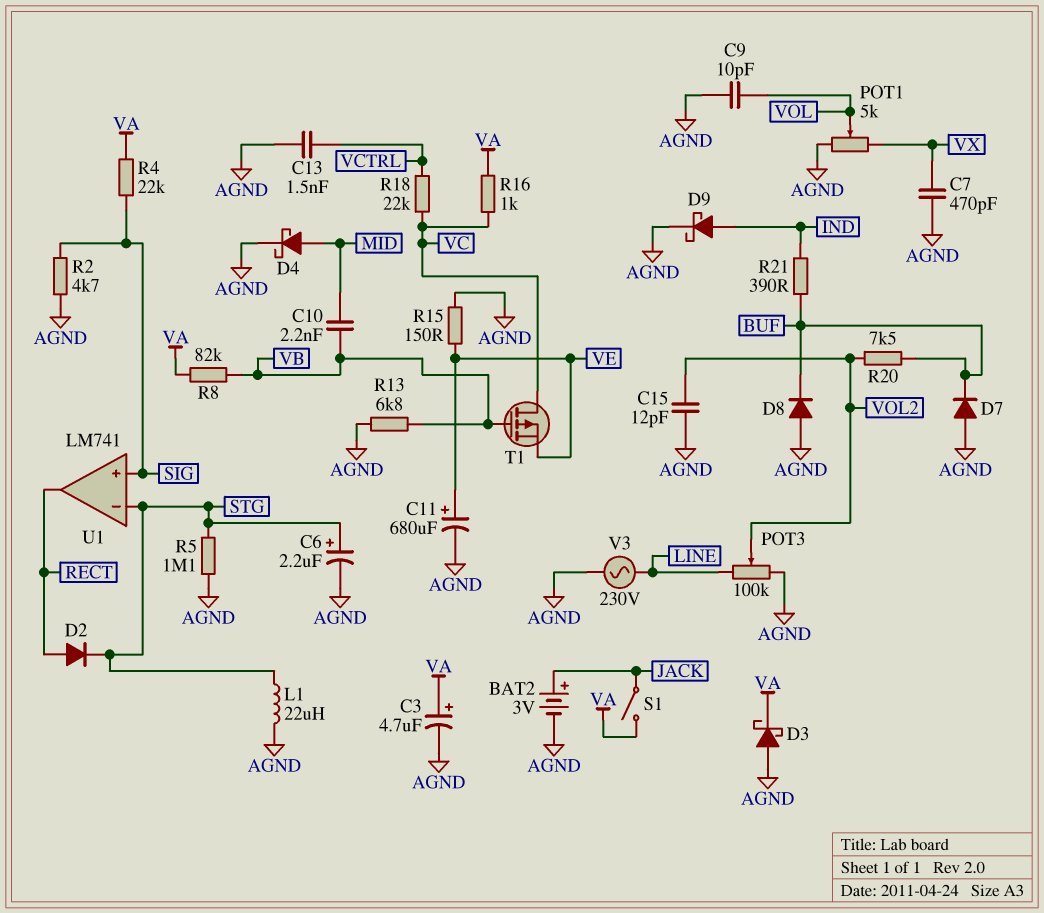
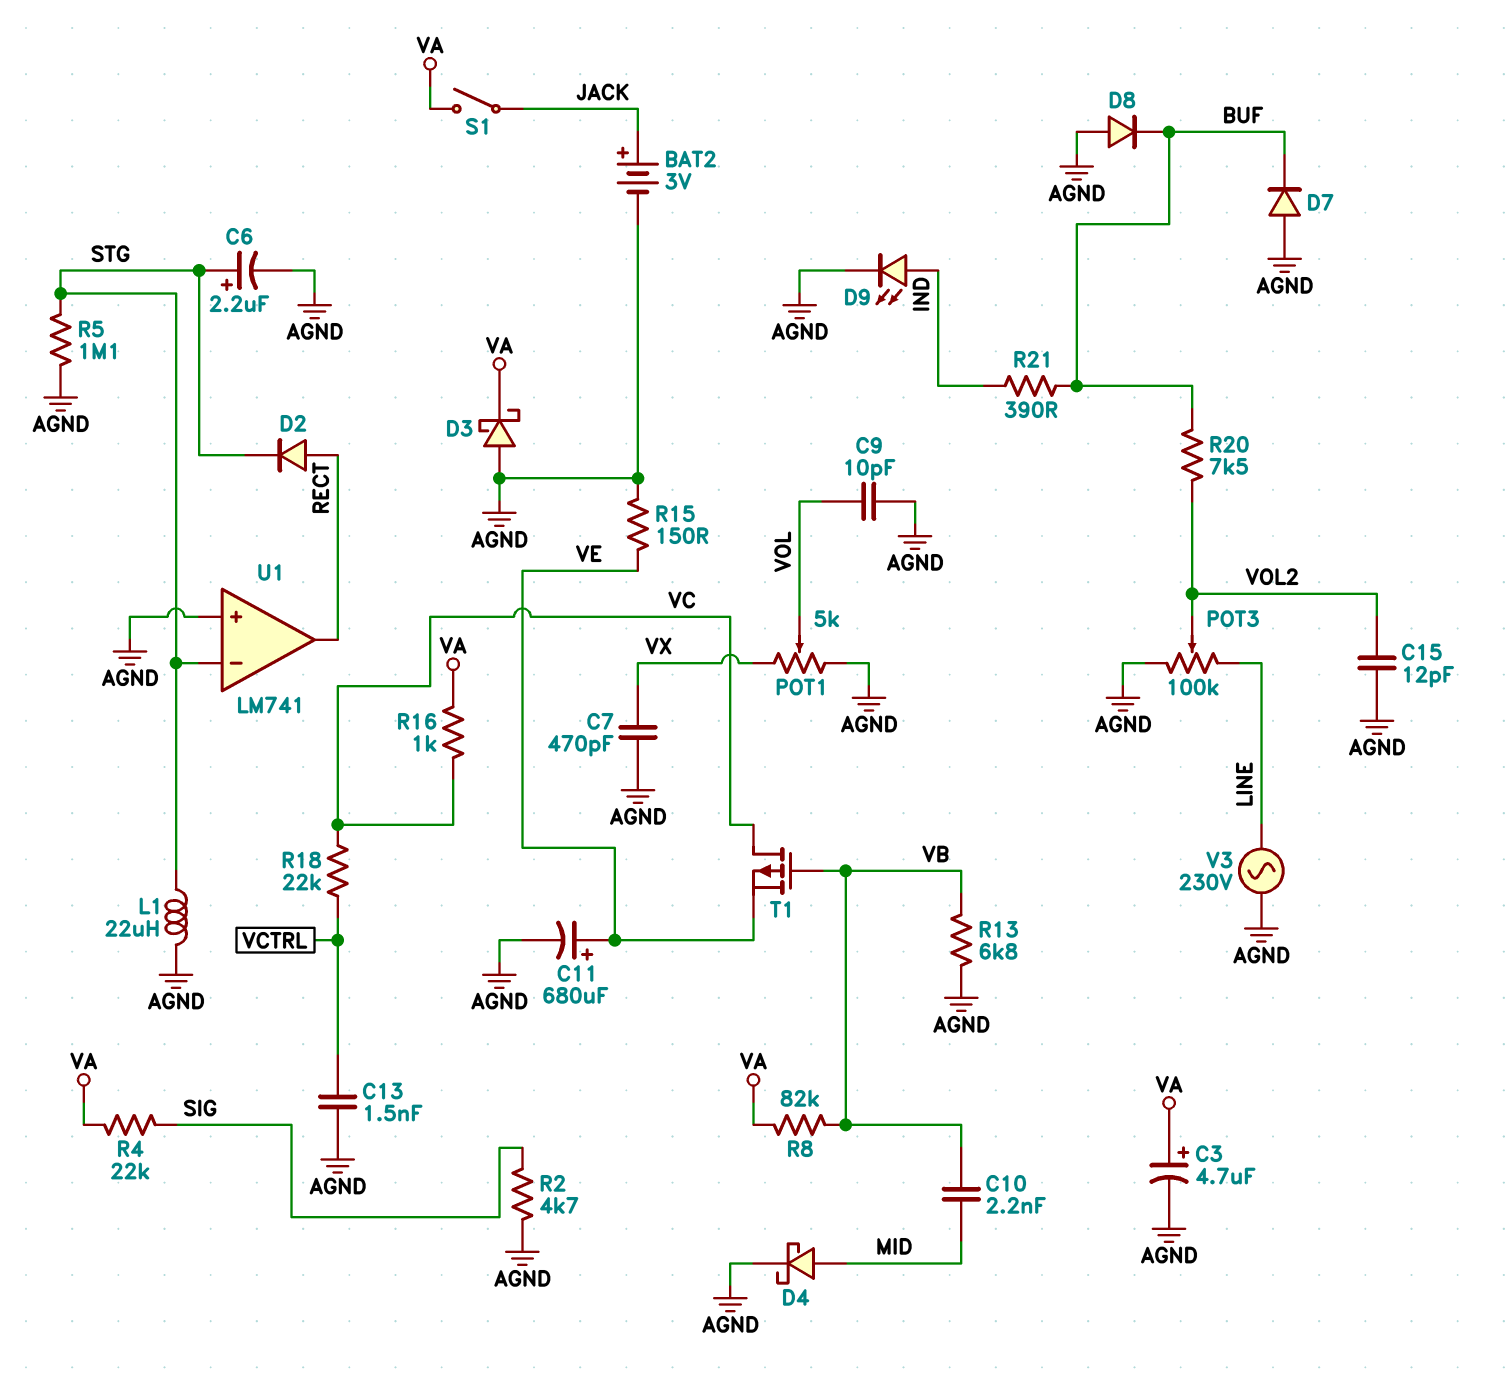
D9: schottky (A IND, K AGND) -> LED (A IND, K AGND)
U1 pin in+: SIG -> AGND

